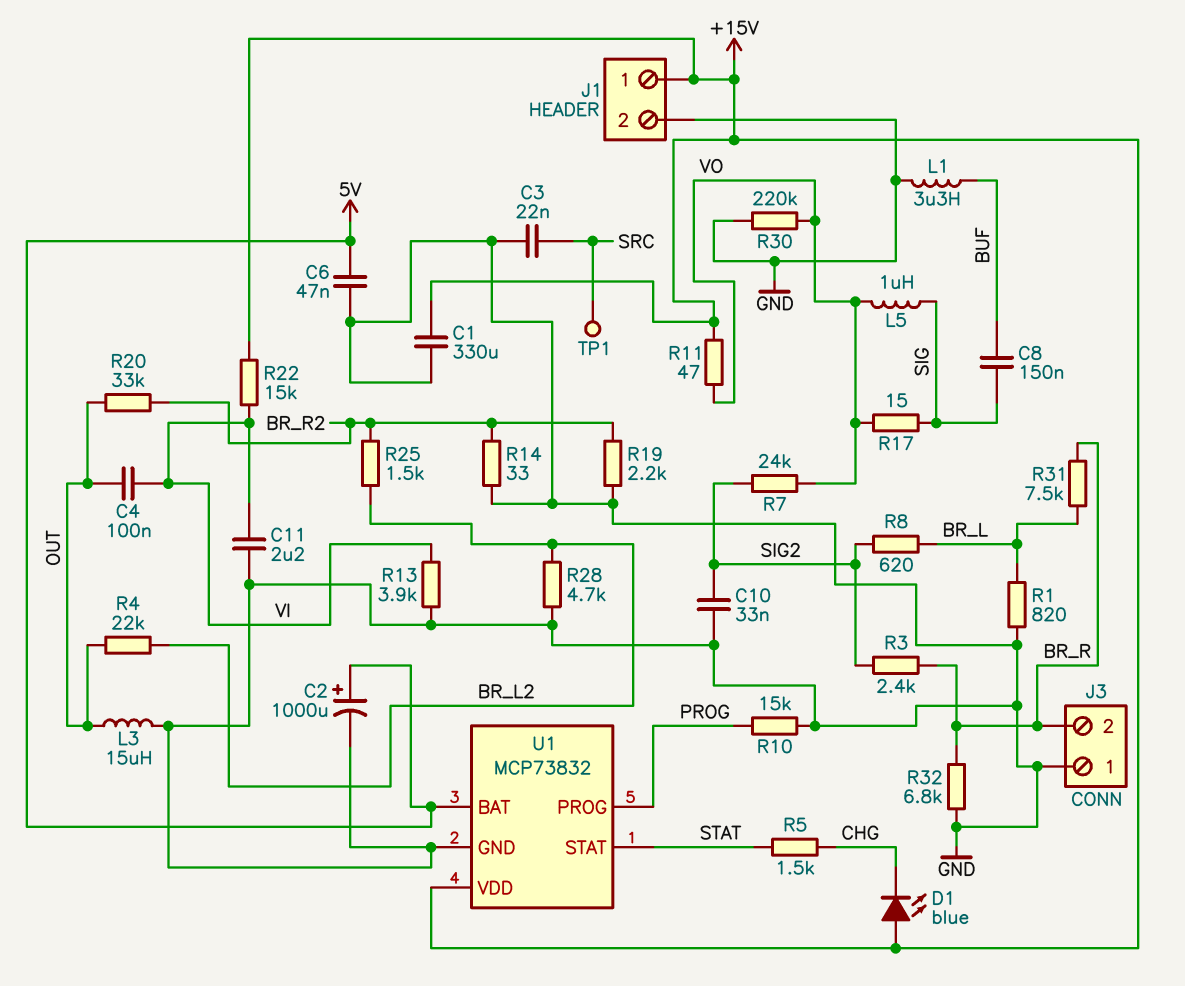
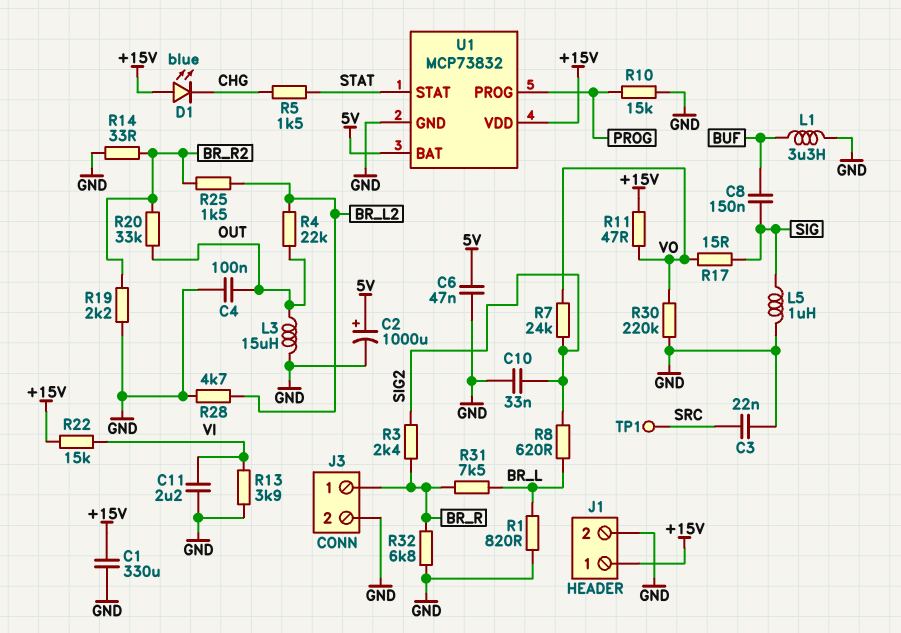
C4: 100nF (OUT, VI) -> 100nF (GND, OUT)
J3 pin 1: GND -> BR_R
J3 pin 2: BR_R -> GND
L5: 1uH (SIG, VO) -> 1uH (GND, SIG)

